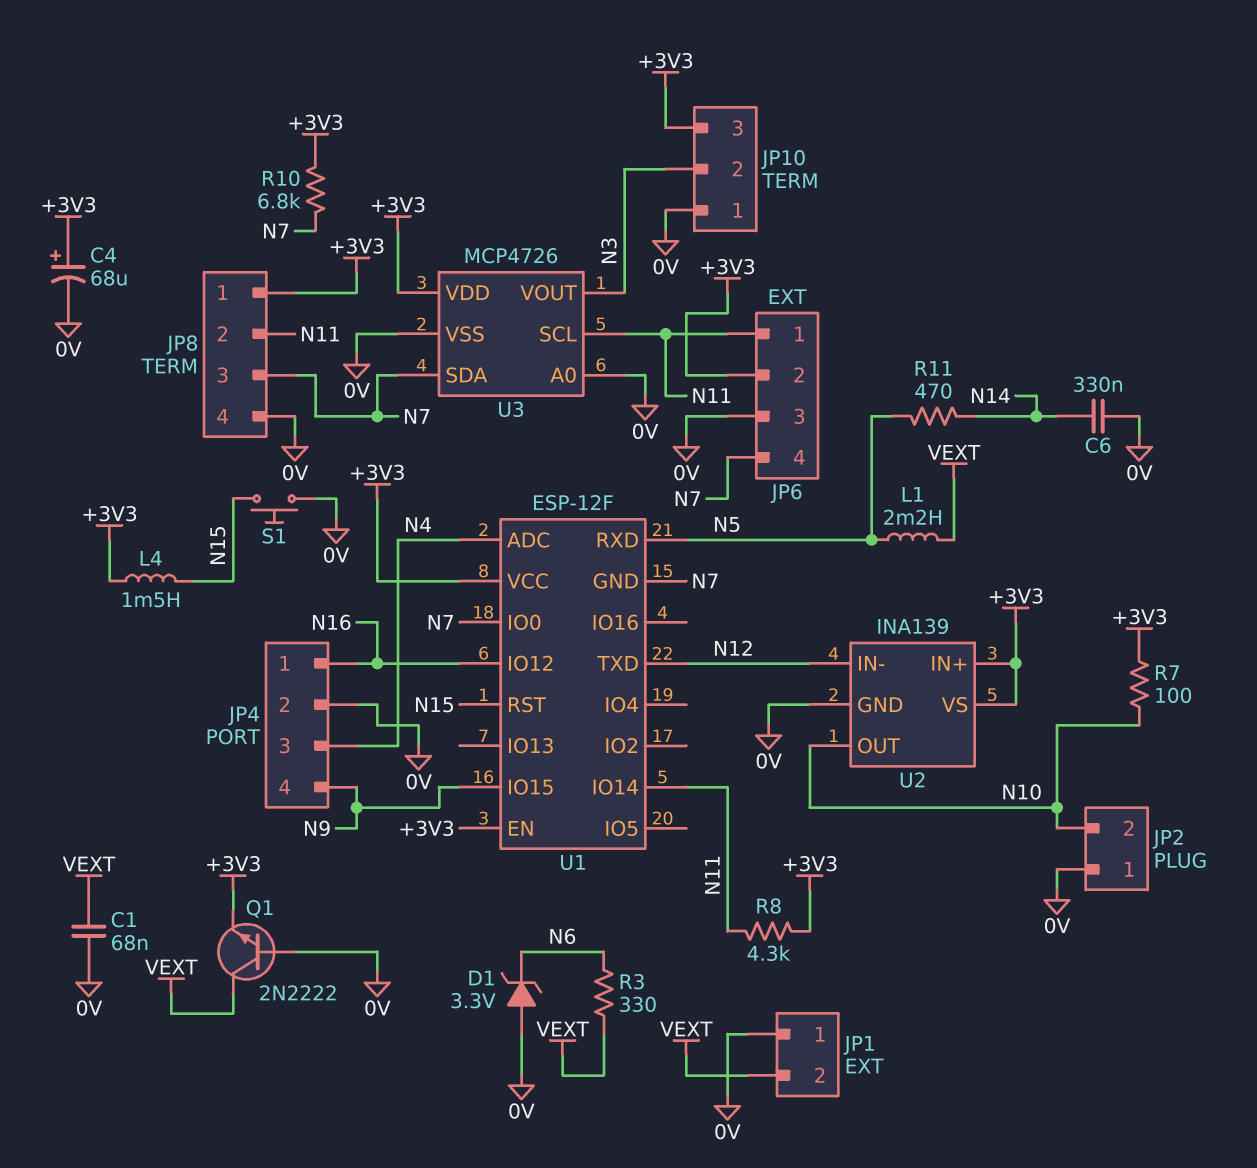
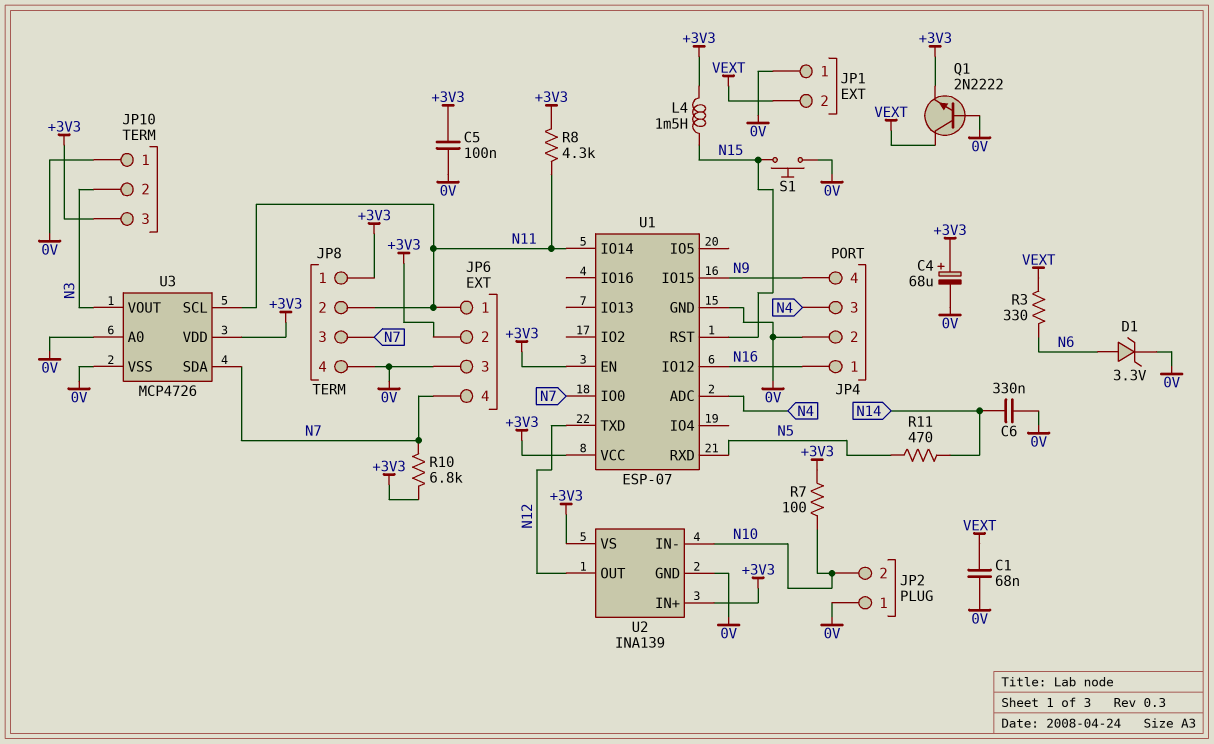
C5: none -> 100nF (+3V3, 0V)
D1: zener 3.3V (A 0V, K N6) -> zener 3.3V (A N6, K 0V)
L1: 2.2mH (N5, VEXT) -> none
U1: ESP-12F -> ESP-07
U1 pin GND: N7 -> 0V
U2 pin IN-: N12 -> N10
U2 pin OUT: N10 -> N12

